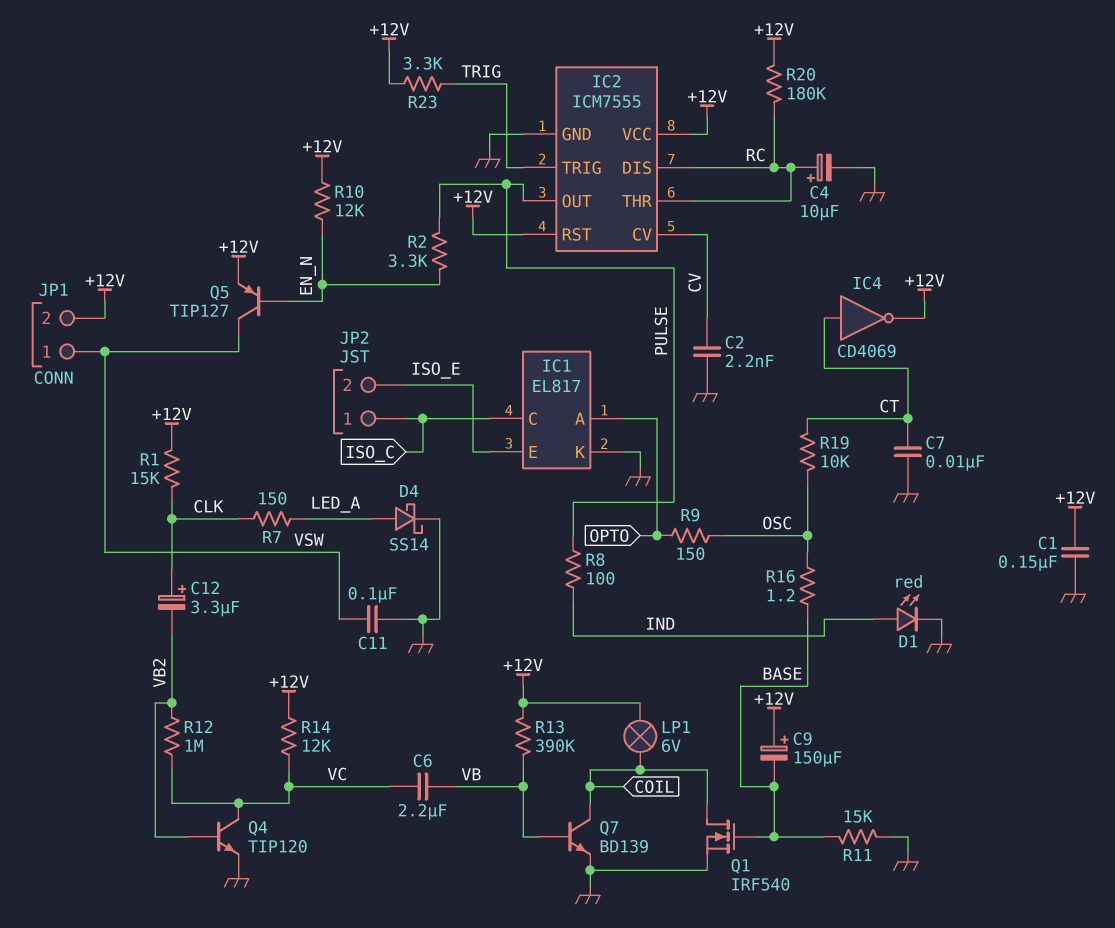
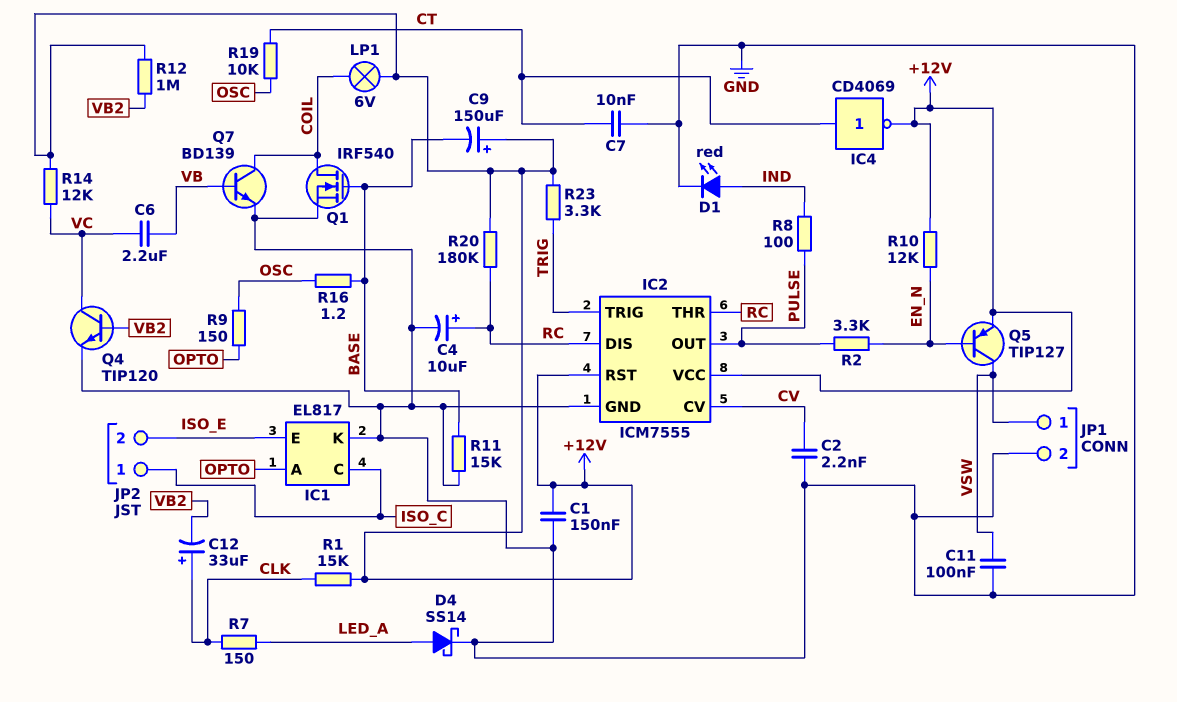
C12: 3.3uF (plus CLK, minus VB2) -> 33uF (plus CLK, minus VB2)
JP1 pin 2: +12V -> GND
R12: 1M (VB2, VC) -> 1M (+12V, VB2)
R13: 390k (+12V, VB) -> none

